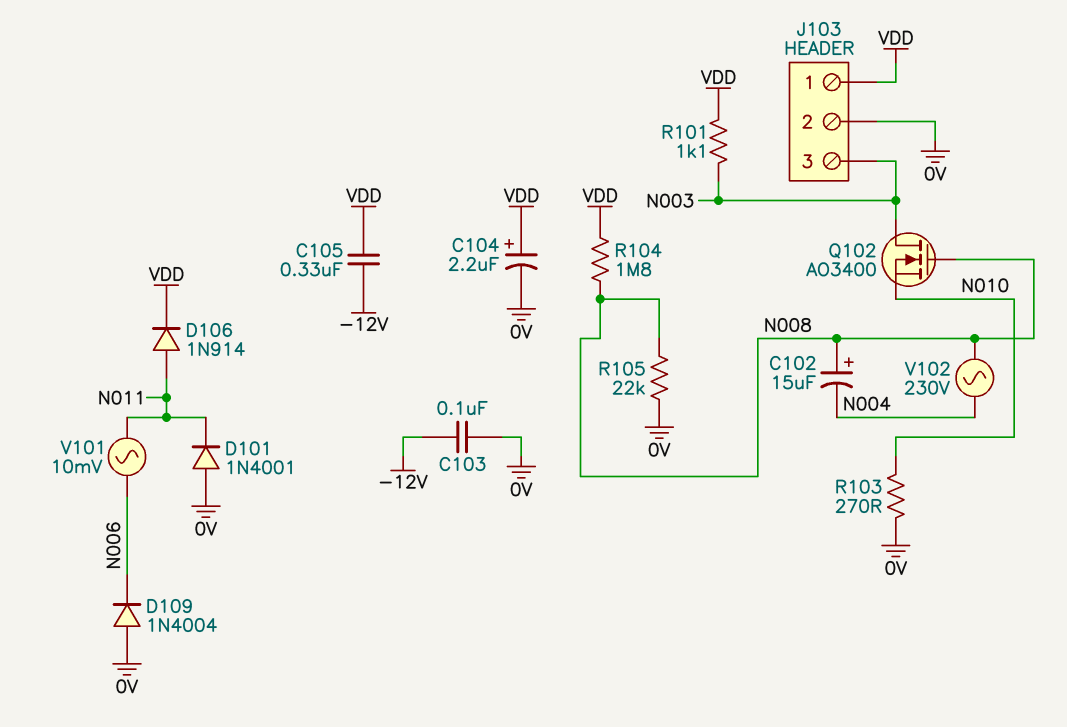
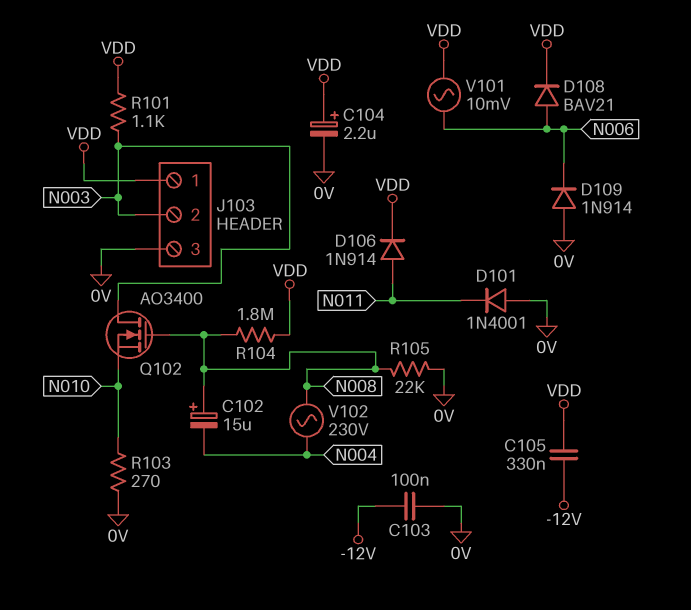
D108: none -> diode BAV21 (A N006, K VDD)
D109: diode 1N4004 (A 0V, K N006) -> diode 1N914 (A 0V, K N006)
J103 pin 2: 0V -> N003
J103 pin 3: N003 -> 0V
V101: AC 10mV (N006, N011) -> AC 10mV (N006, VDD)

